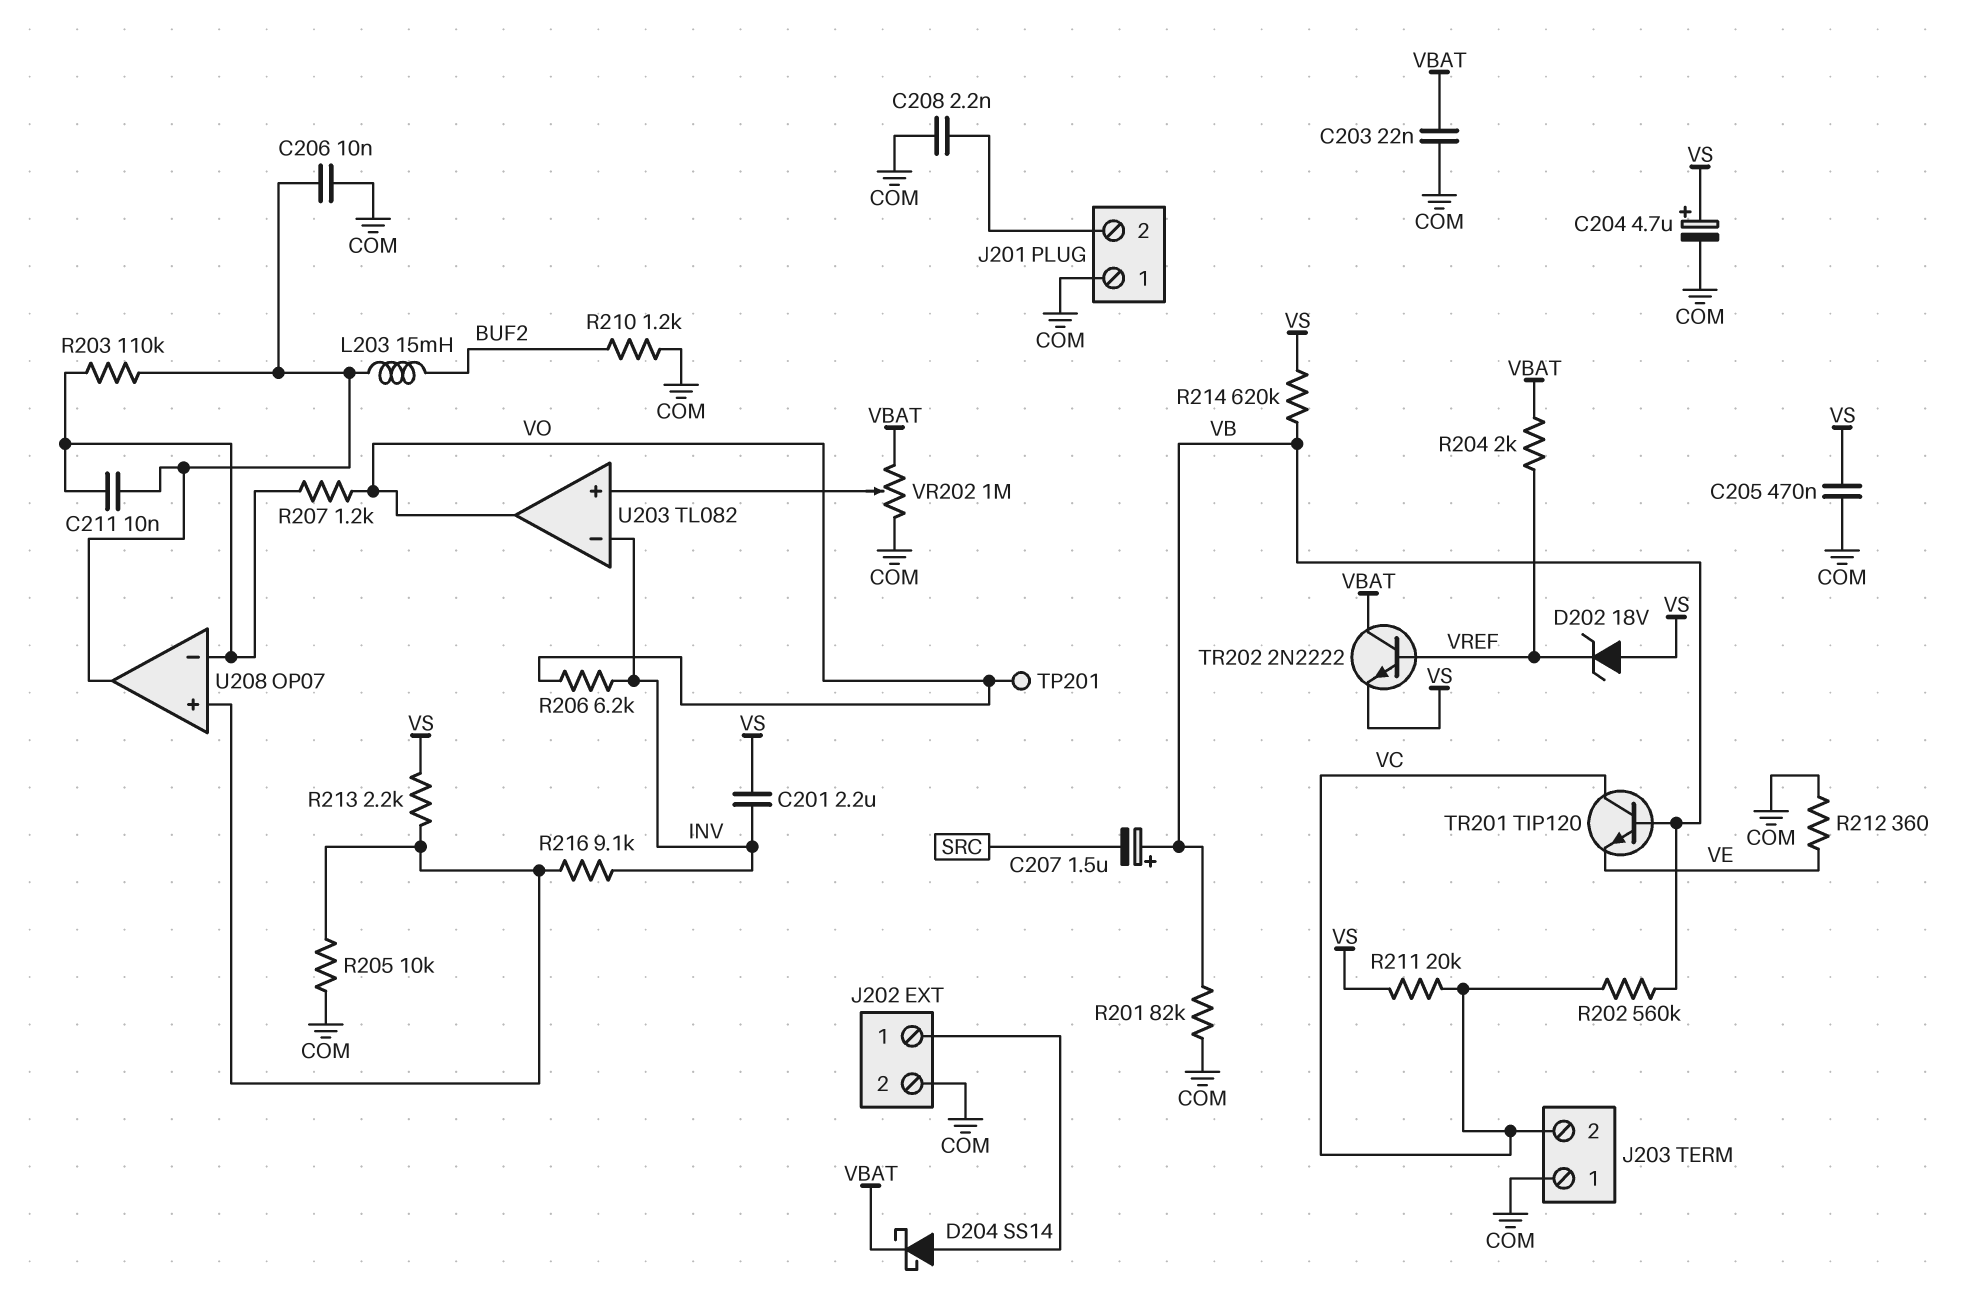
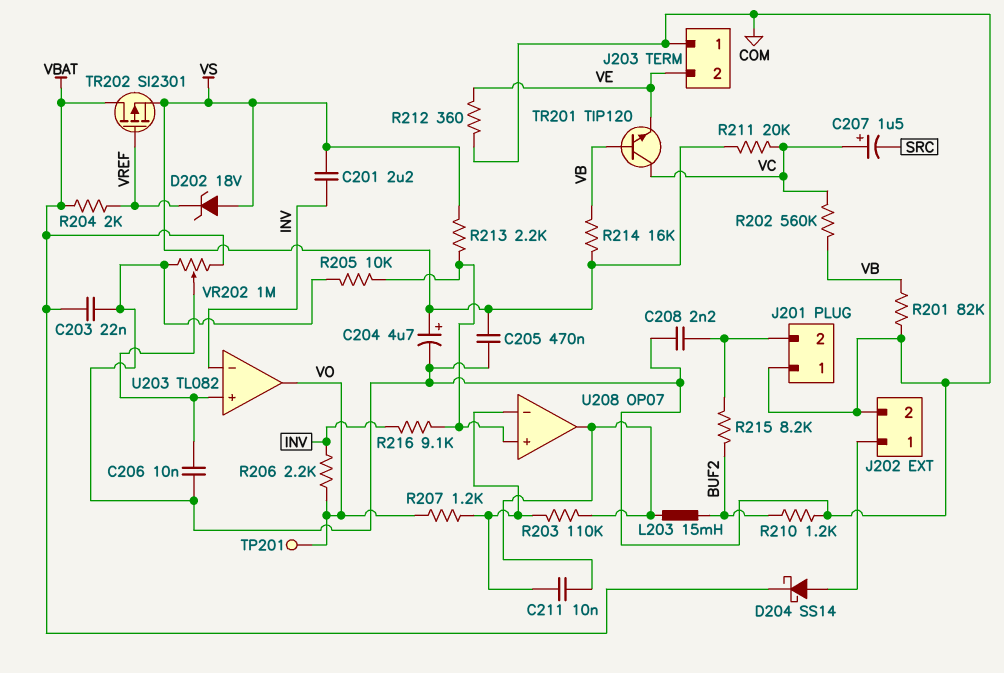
C206: 10nF (COM, U208/out) -> 10nF (COM, U203/in+)
C207: 1.5uF (plus VB, minus SRC) -> 1.5uF (plus VC, minus SRC)
J203 pin 2: VC -> VE
R206: 6.2k (INV, VO) -> 2.2k (INV, VO)
R214: 620k (VB, VS) -> 16k (VB, VS)
R215: none -> 8.2k (BUF2, J201/2)
TR202: NPN 2N2222 (B VREF, C VBAT, E VS) -> PMOS SI2301 (G VREF, D VBAT, S VS)

